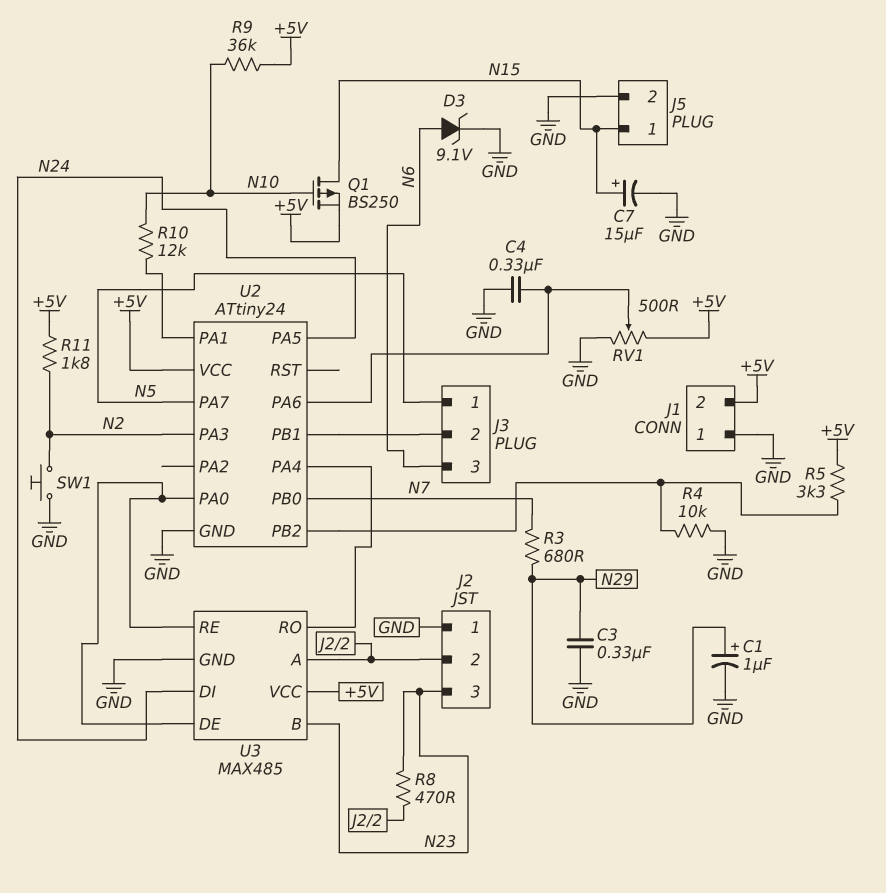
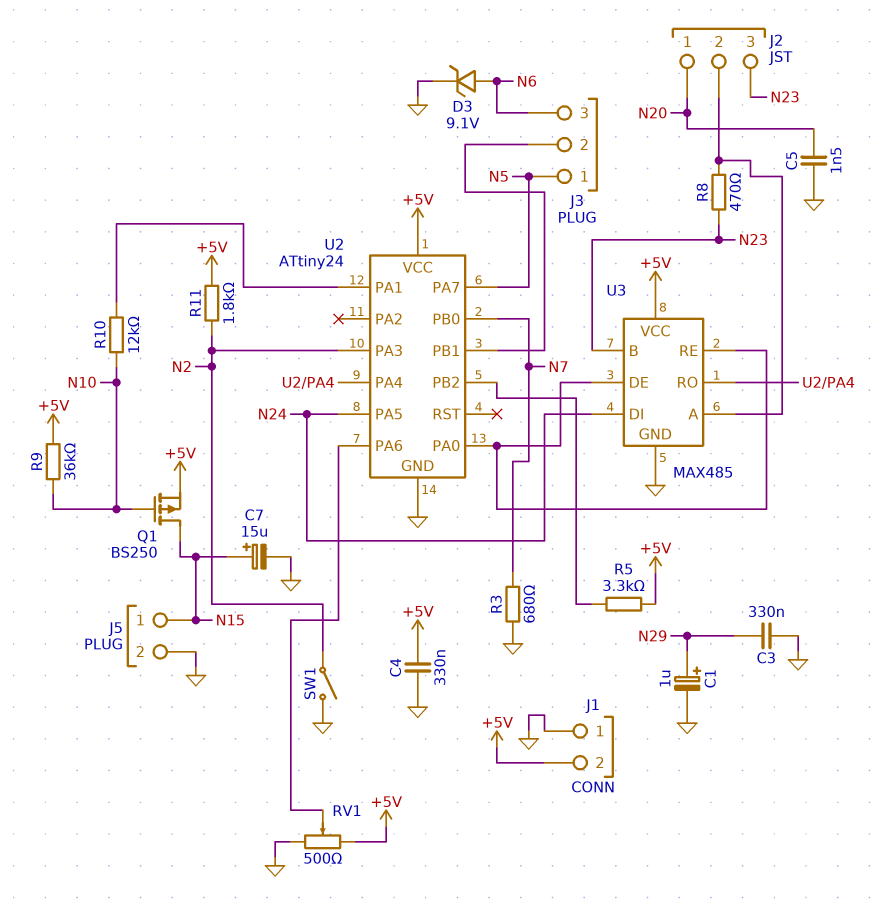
C4: 330nF (GND, U2/PA6) -> 330nF (+5V, GND)
C5: none -> 1.5nF (GND, N20)
J2 pin 1: GND -> N20
R3: 680 (N7, N29) -> 680 (GND, N7)
R4: 10k (GND, U2/PB2) -> none
SW1: button (GND, N2) -> switch (GND, N2)

